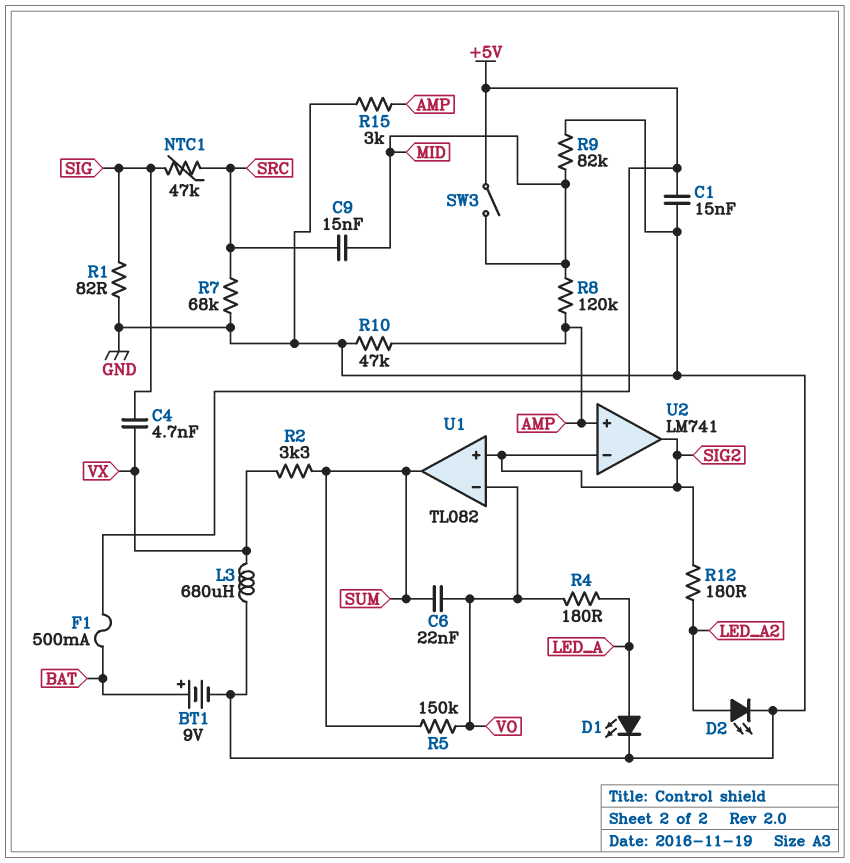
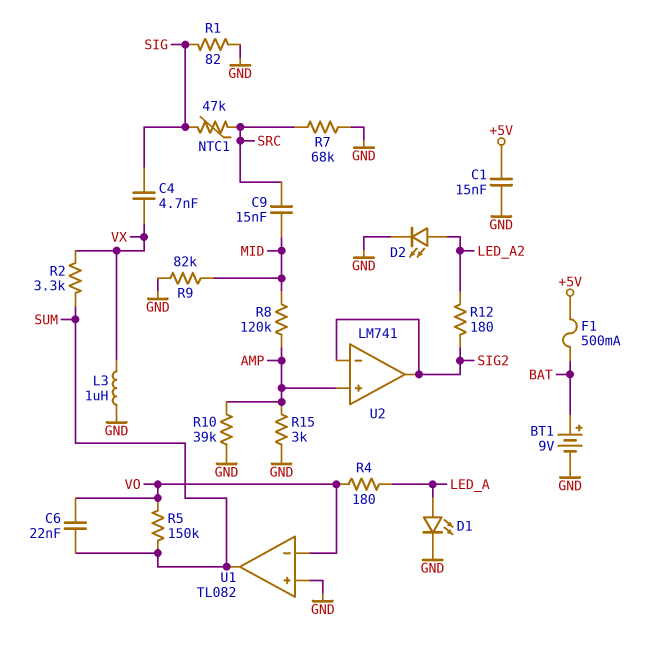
L3: 680uH (GND, VX) -> 1uH (GND, VX)
R10: 47k (AMP, GND) -> 39k (AMP, GND)
SW3: switch (+5V, MID) -> none
U1 pin in+: SIG2 -> GND

